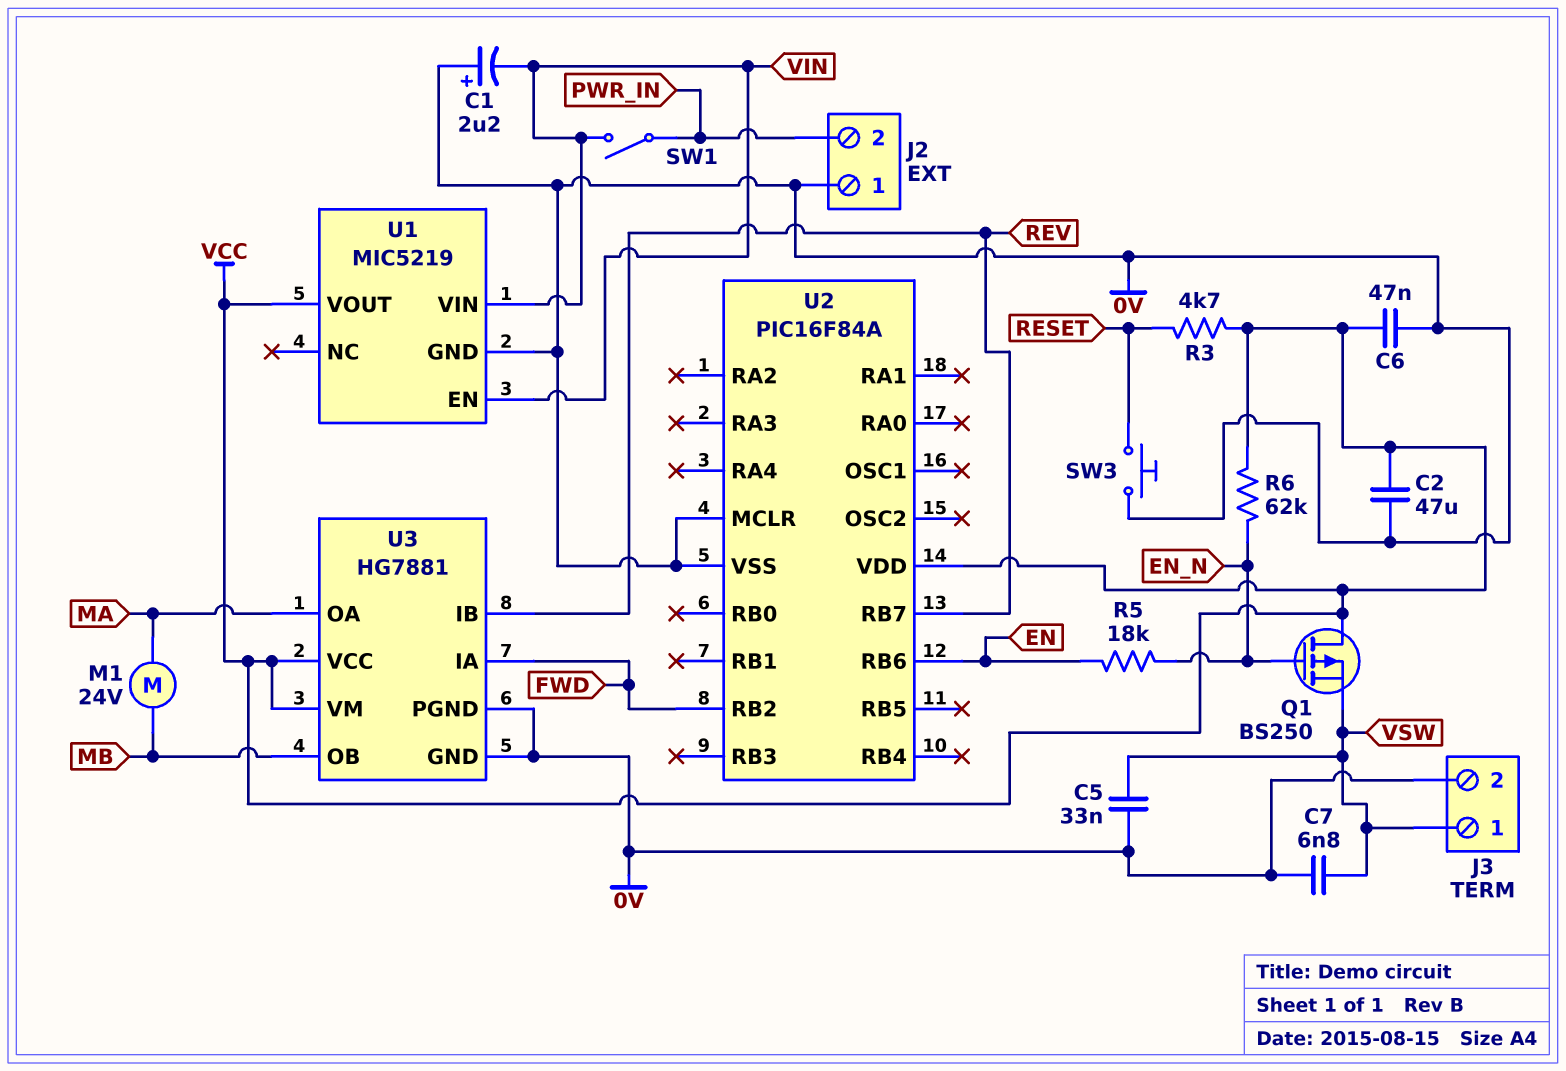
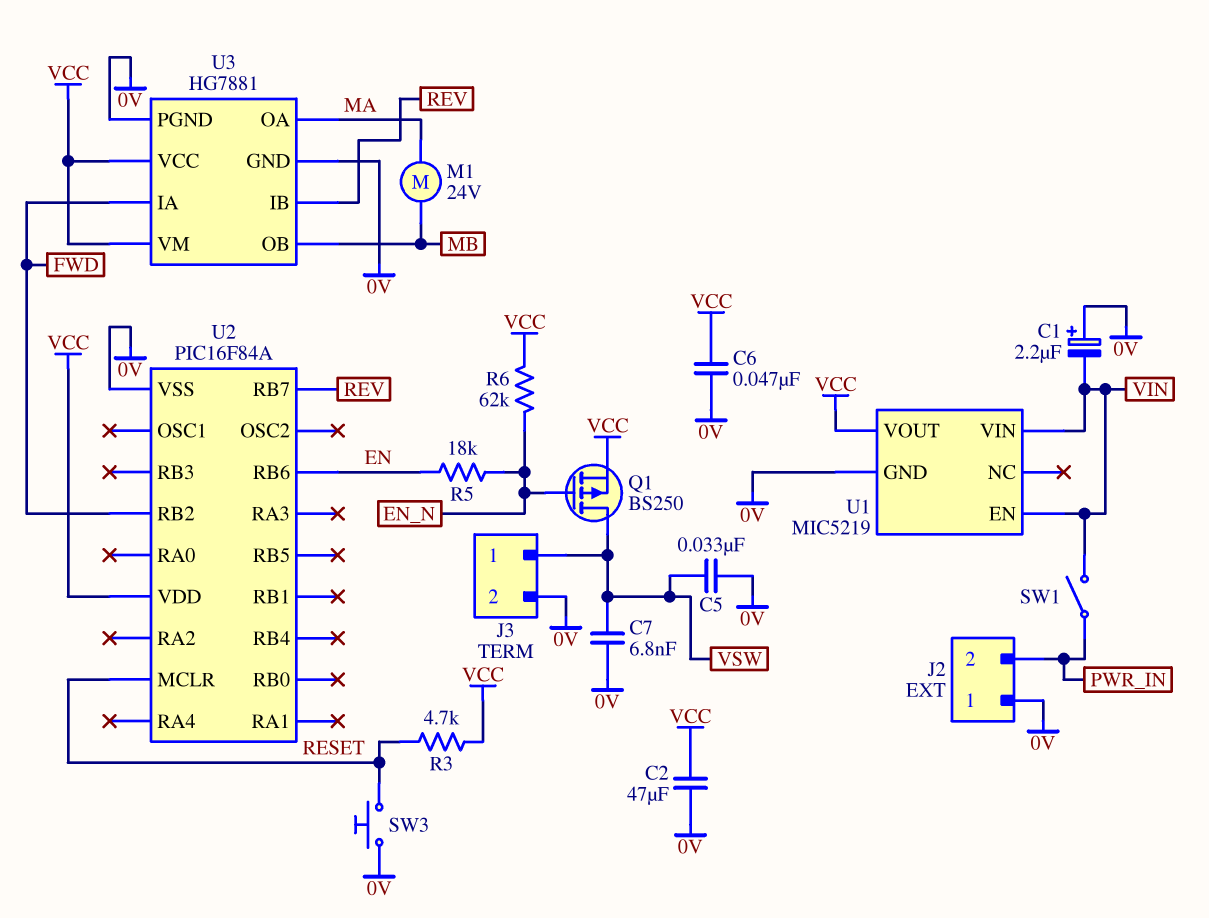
Q1: PMOS BS250 (G EN_N, D VCC, S VSW) -> PMOS BS250 (G EN_N, D VSW, S VCC)
U2 pin MCLR: 0V -> RESET

